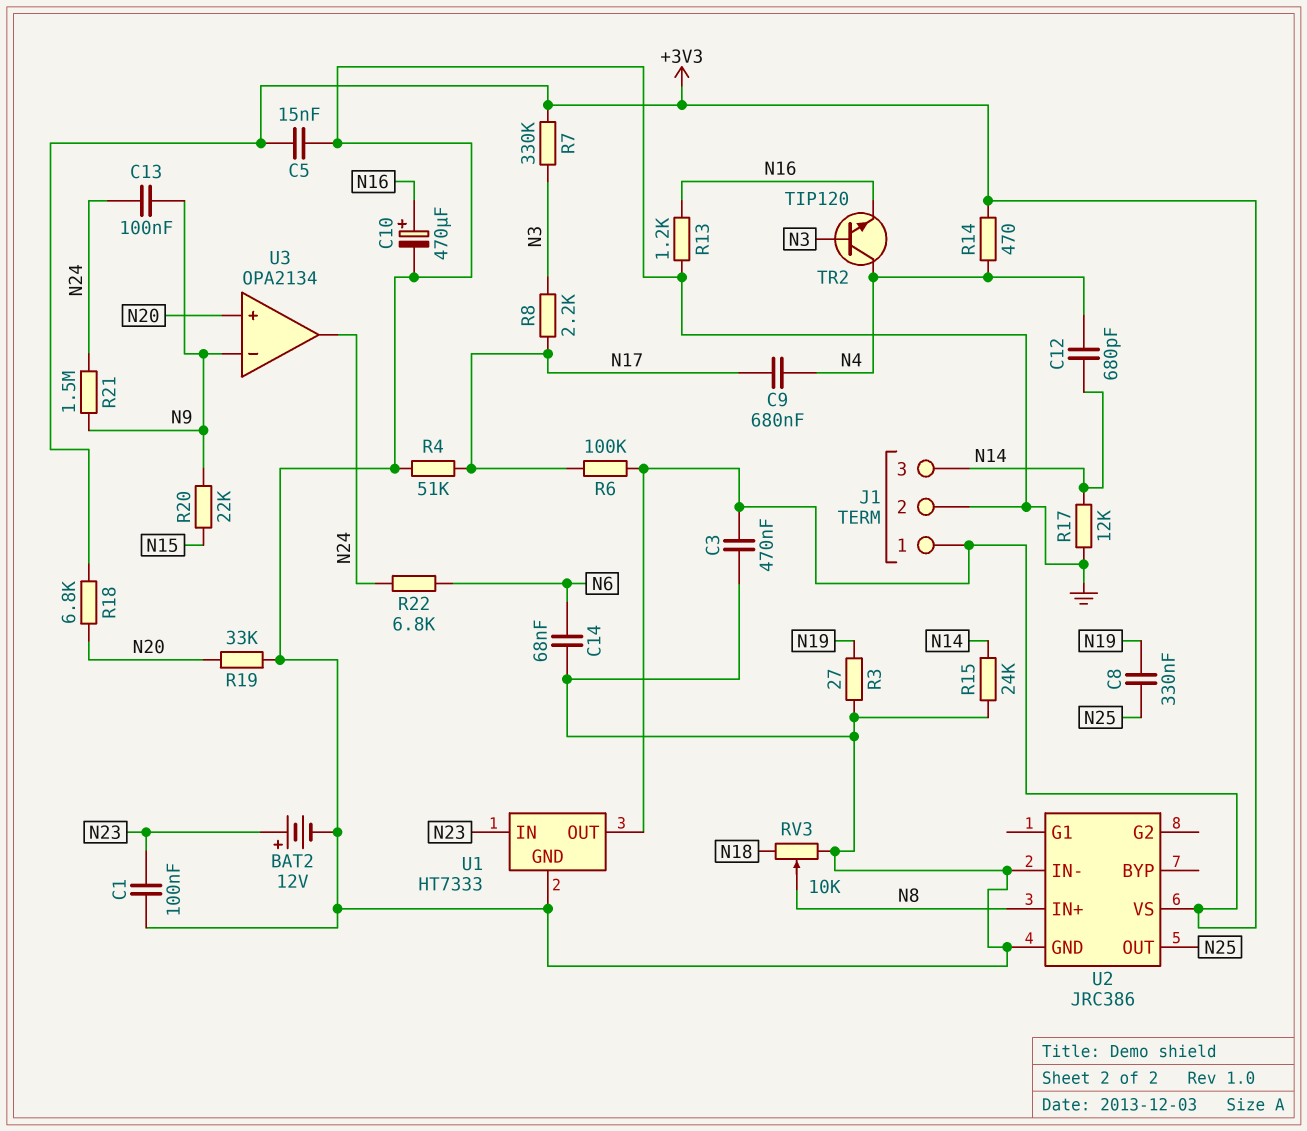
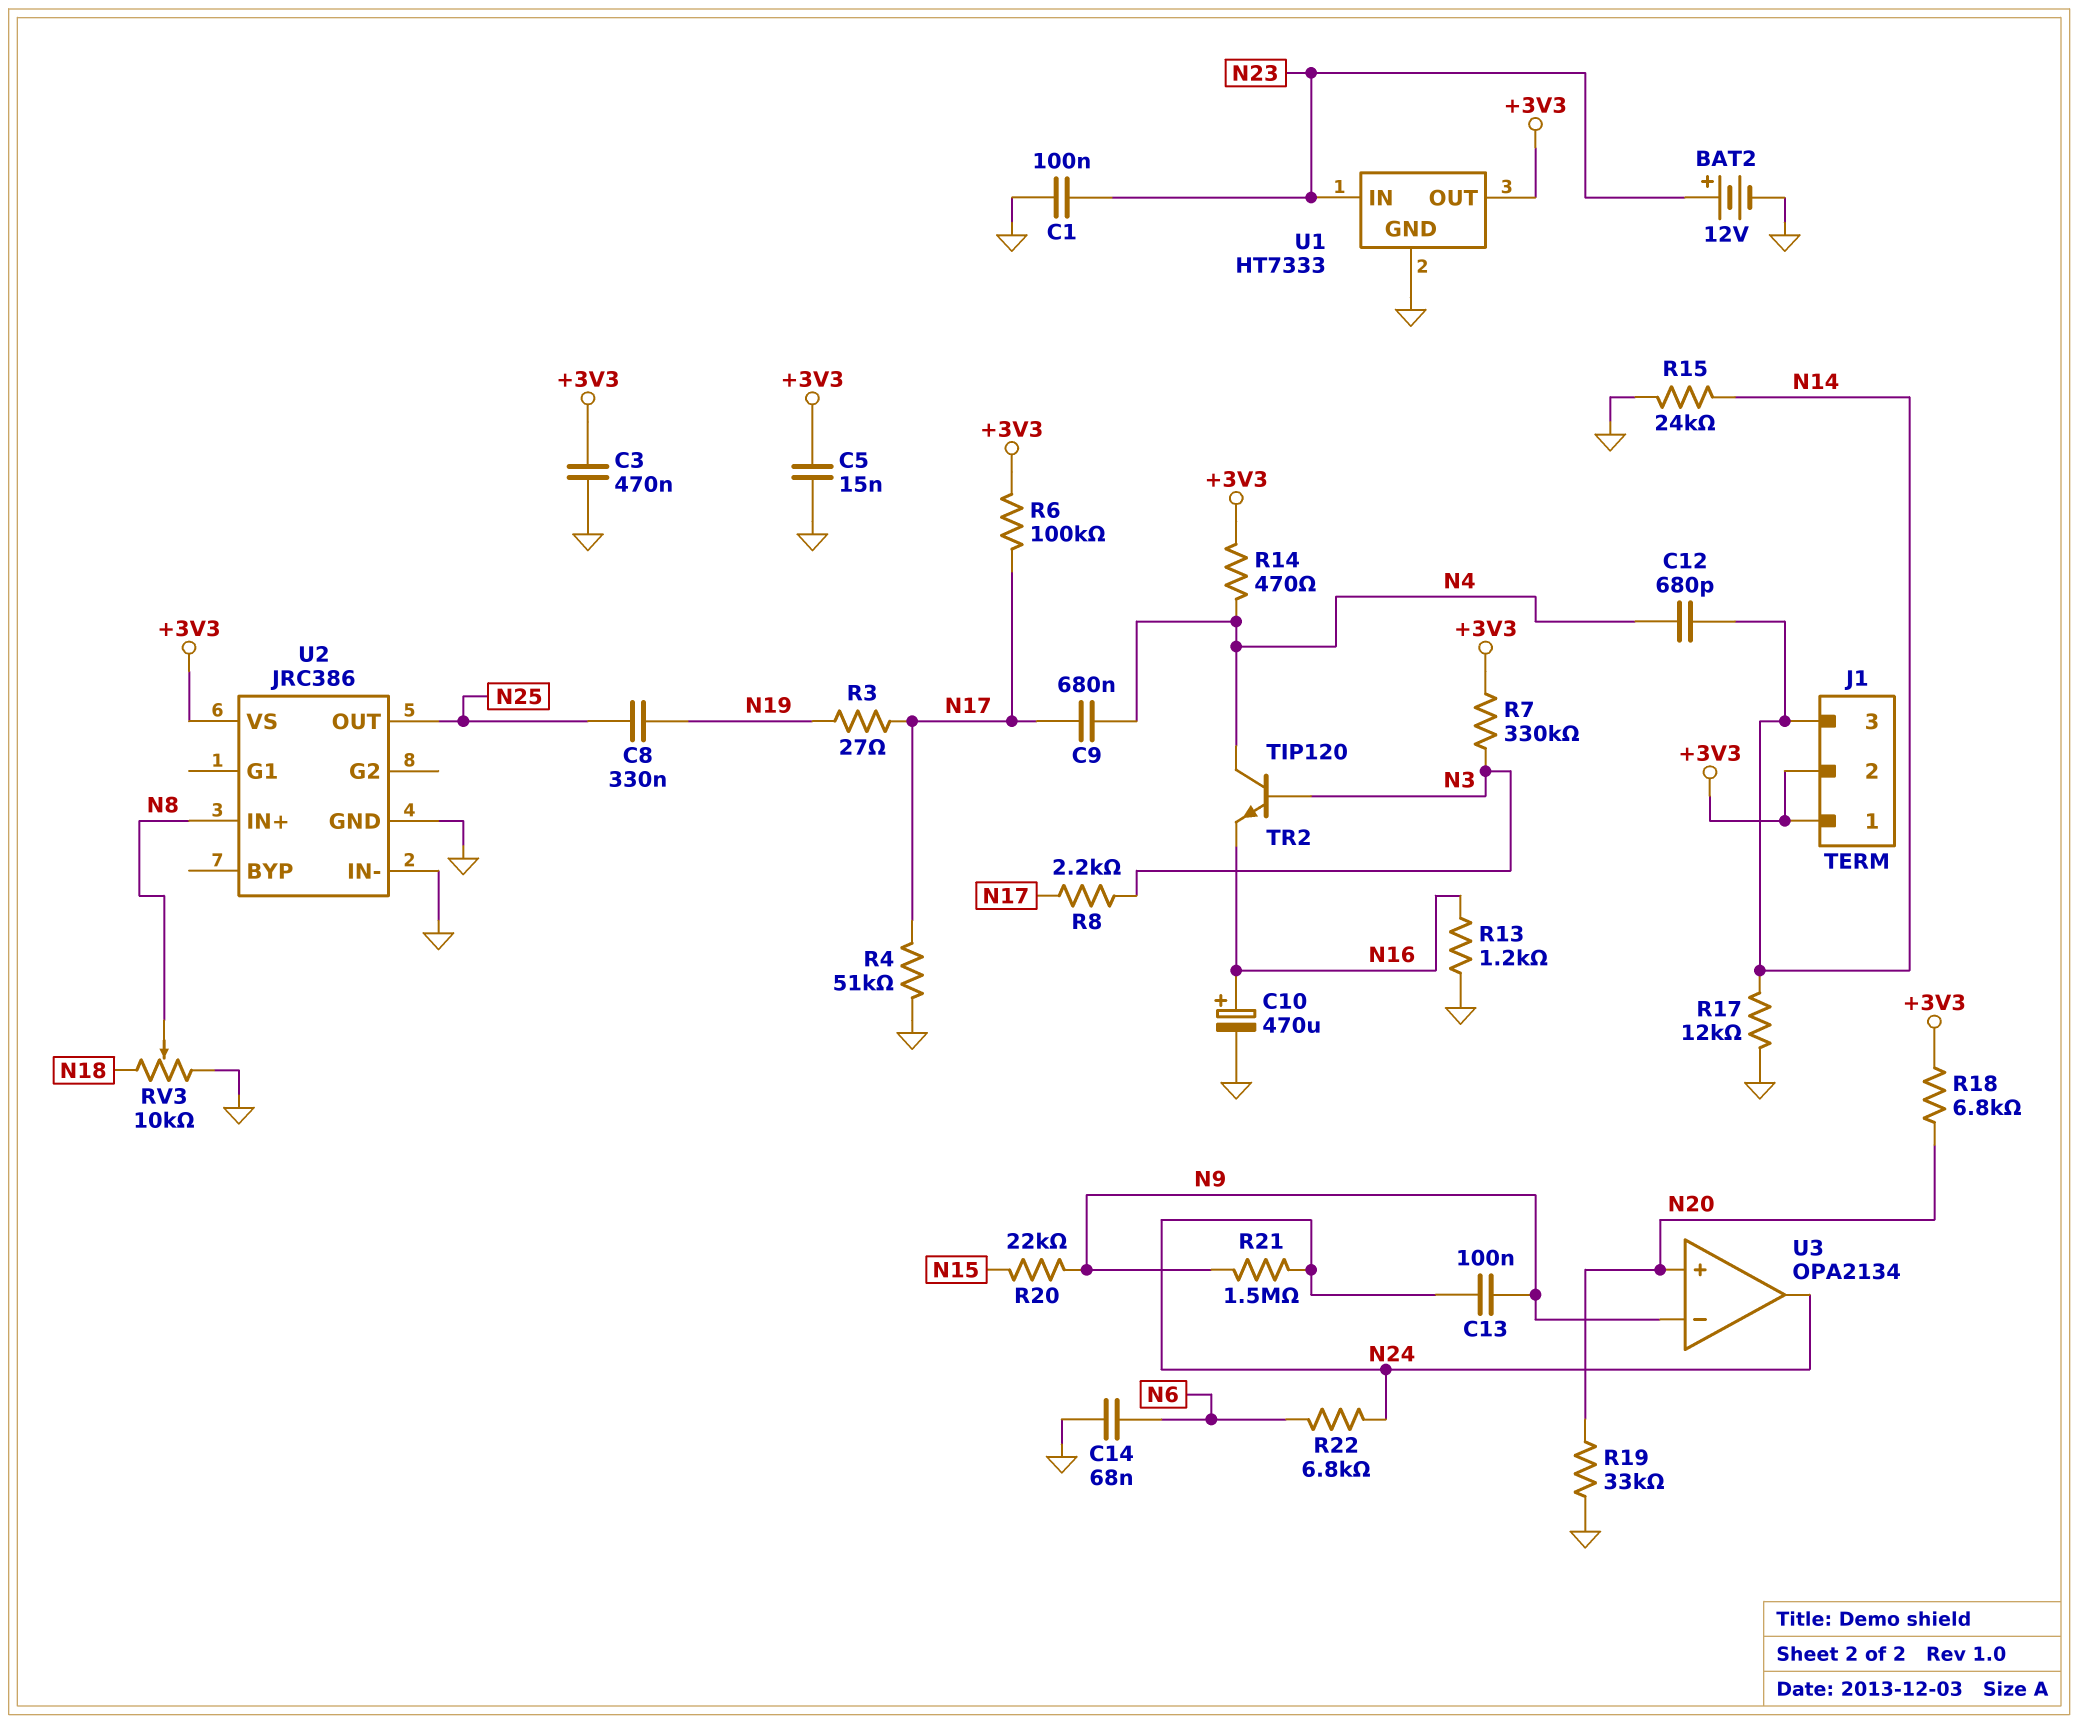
J1 pin 2: GND -> +3V3
R3: 27 (GND, N19) -> 27 (N17, N19)

